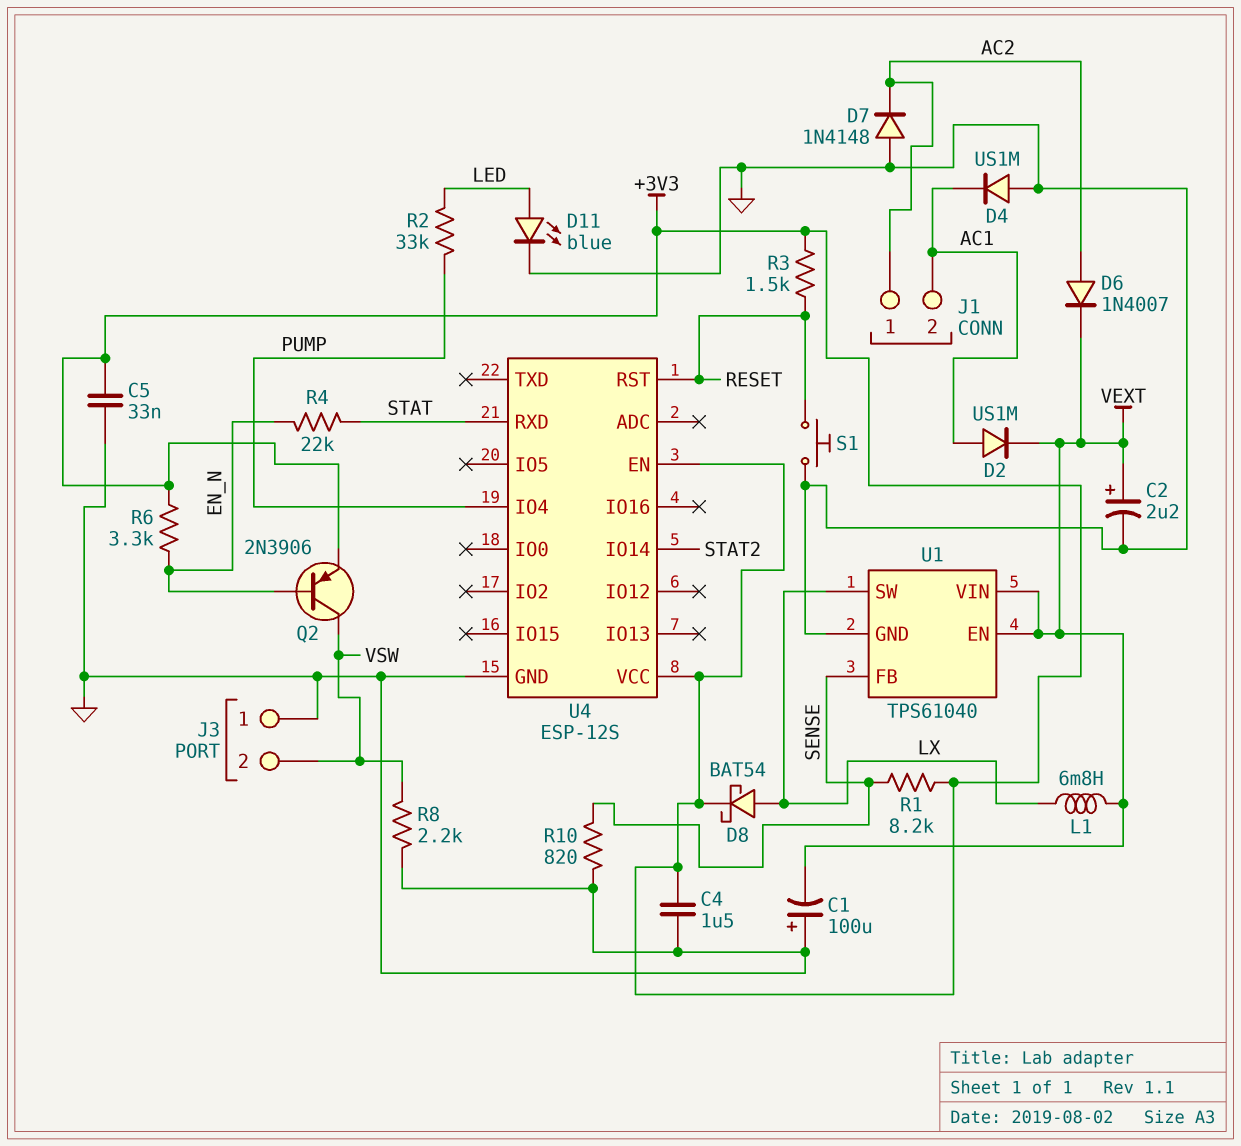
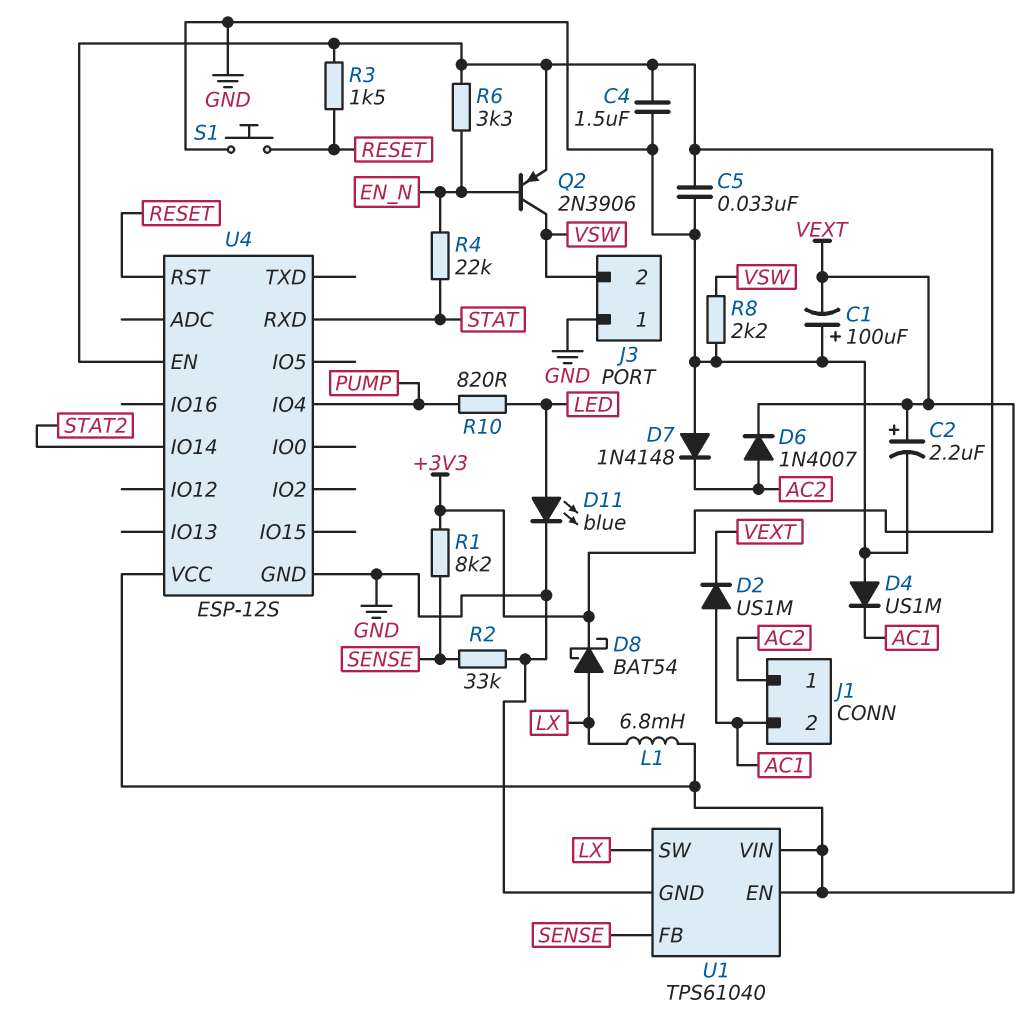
R2: 33k (LED, PUMP) -> 33k (GND, SENSE)
R10: 820 (GND, SENSE) -> 820 (LED, PUMP)
U4 pin VCC: +3V3 -> VEXT

